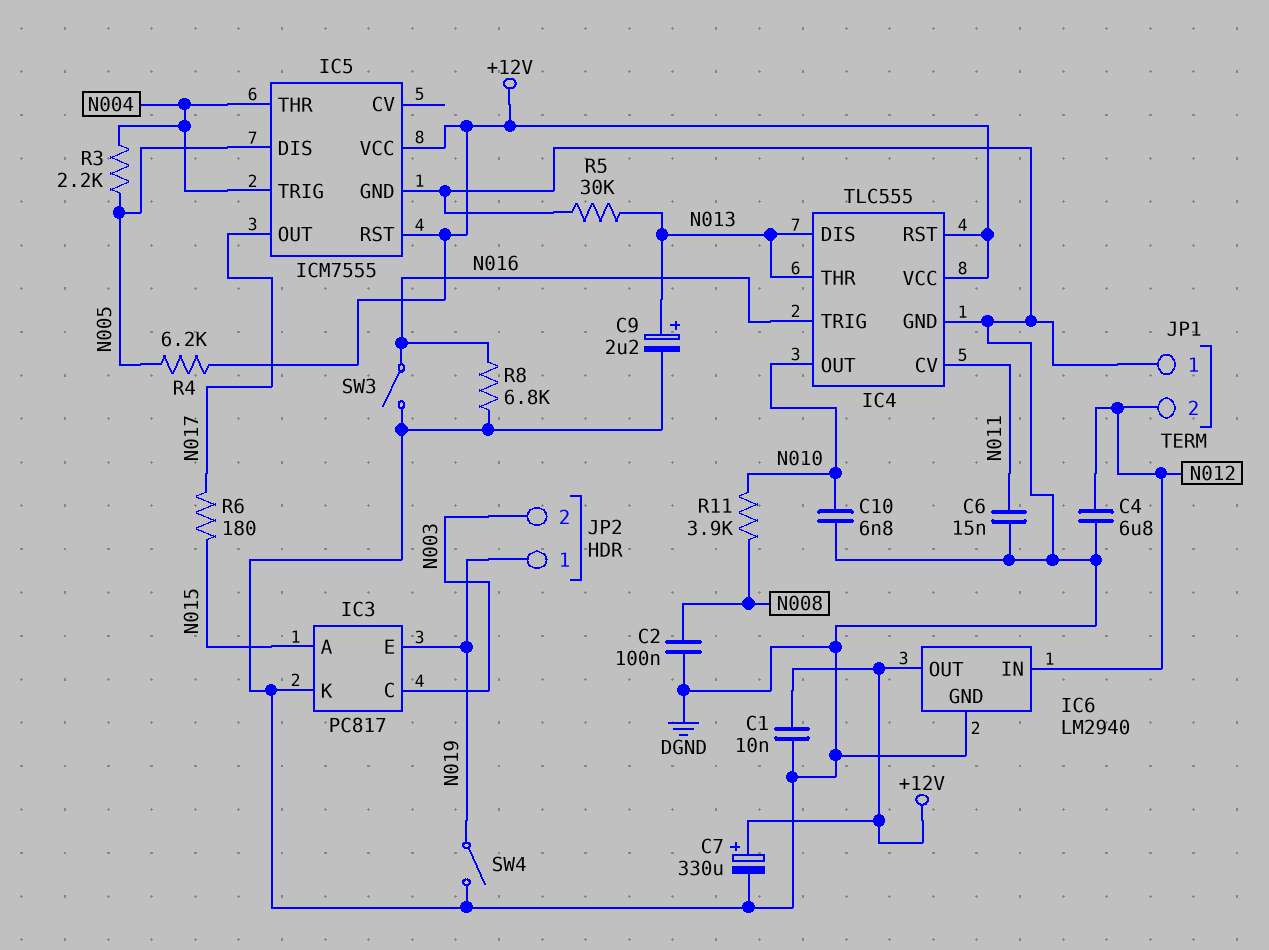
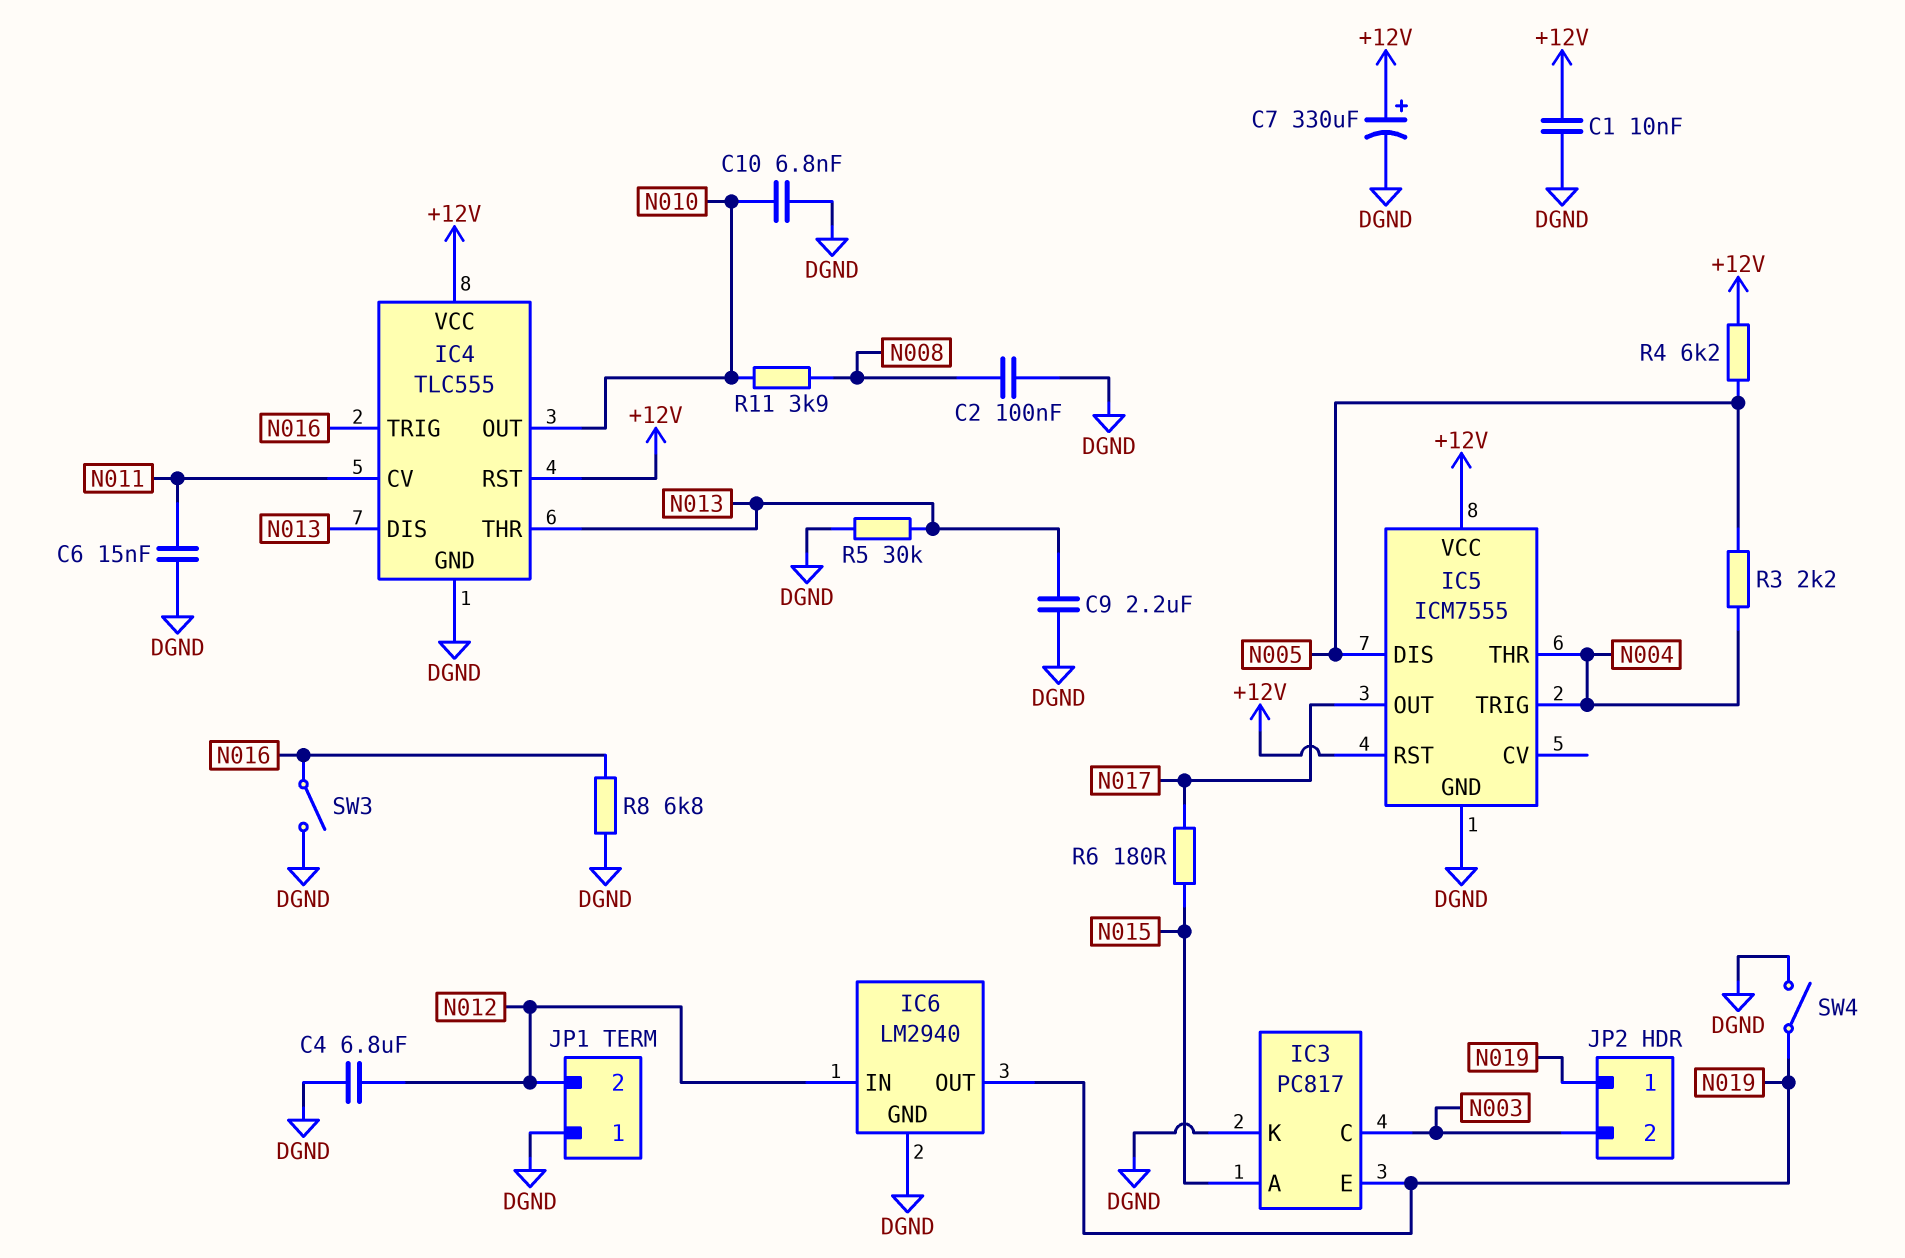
C9: 2.2uF (plus N013, minus DGND) -> 2.2uF (DGND, N013)
IC6 pin OUT: +12V -> N019

